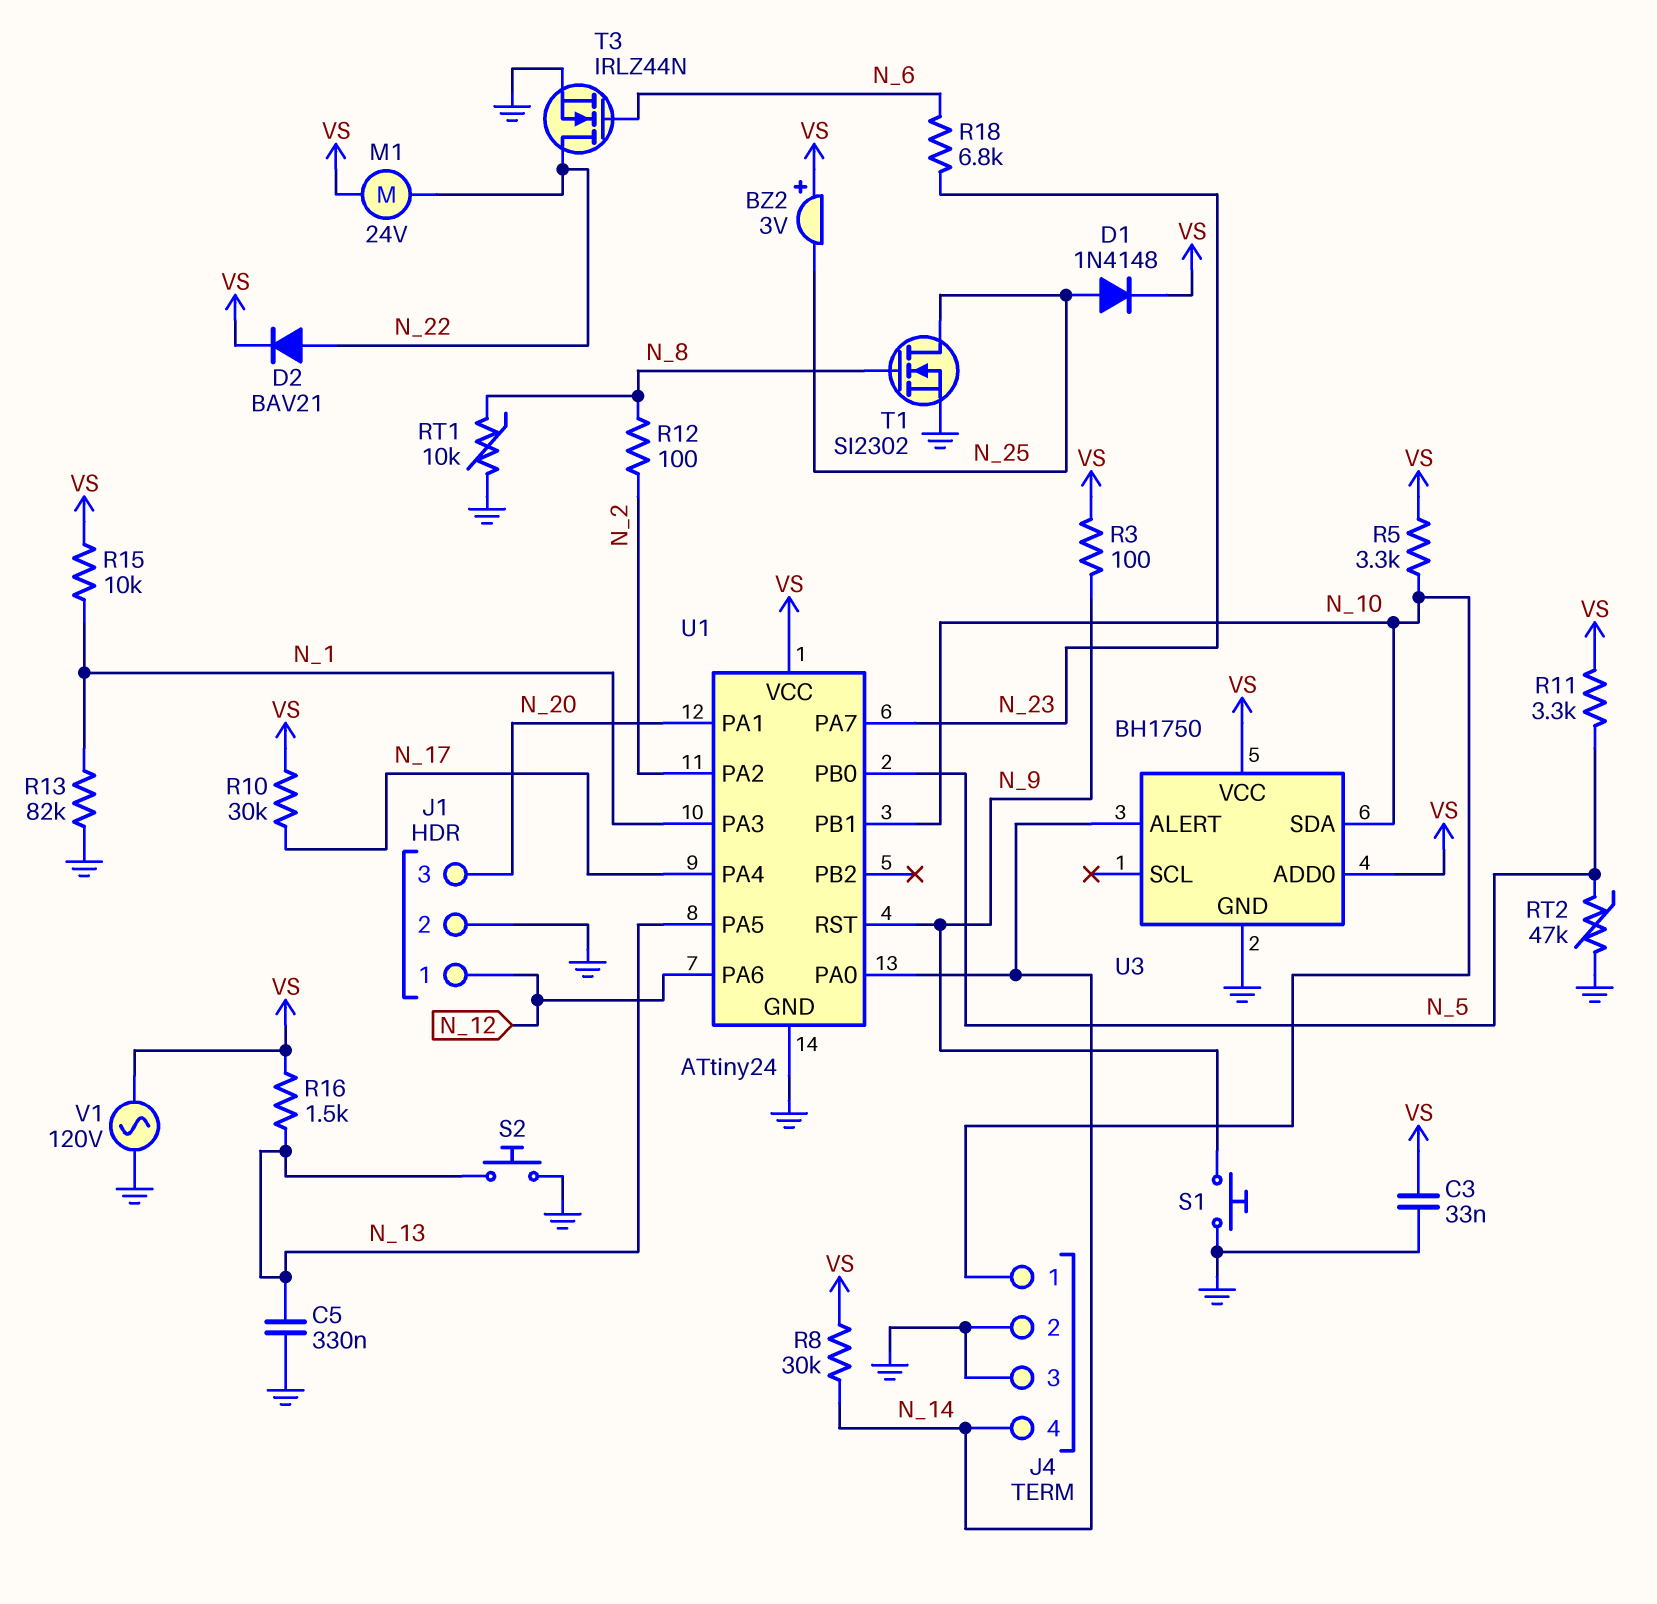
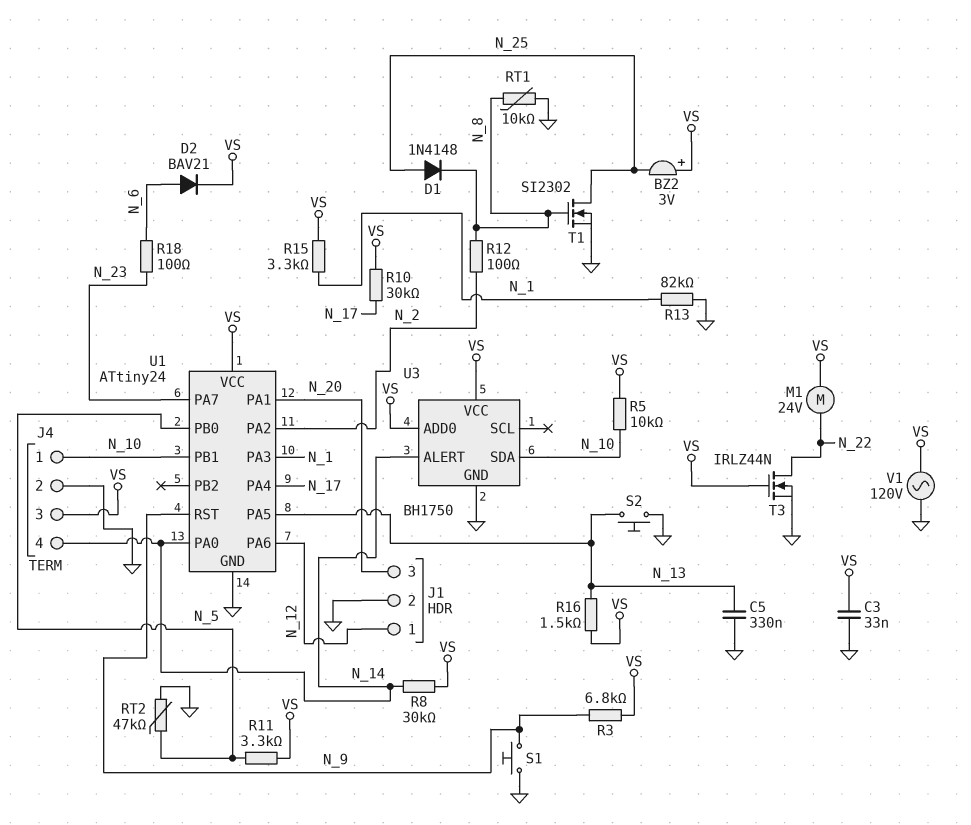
D1: diode 1N4148 (A N_25, K VS) -> diode 1N4148 (A N_25, K N_8)
D2: diode BAV21 (A N_22, K VS) -> diode BAV21 (A N_6, K VS)
J4 pin 3: GND -> VS
R3: 100 (N_9, VS) -> 6.8k (N_9, VS)
R5: 3.3k (N_10, VS) -> 10k (N_10, VS)
R15: 10k (N_1, VS) -> 3.3k (N_1, VS)
R18: 6.8k (N_6, N_23) -> 100 (N_6, N_23)
T3: NMOS IRLZ44N (G N_6, D N_22, S GND) -> NMOS IRLZ44N (G VS, D N_22, S GND)

